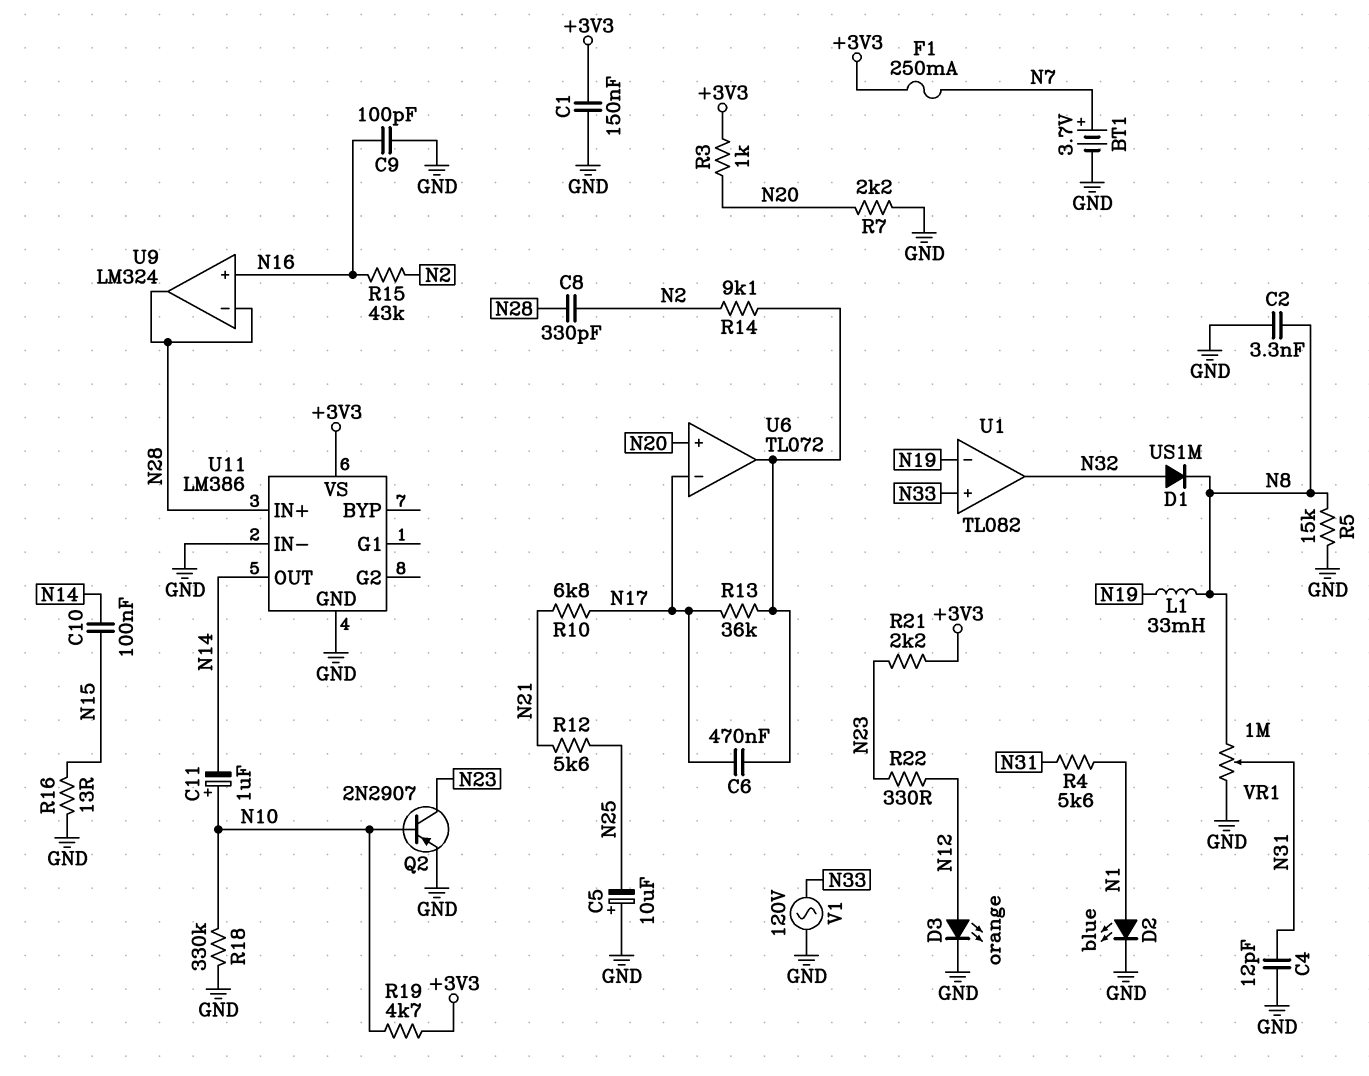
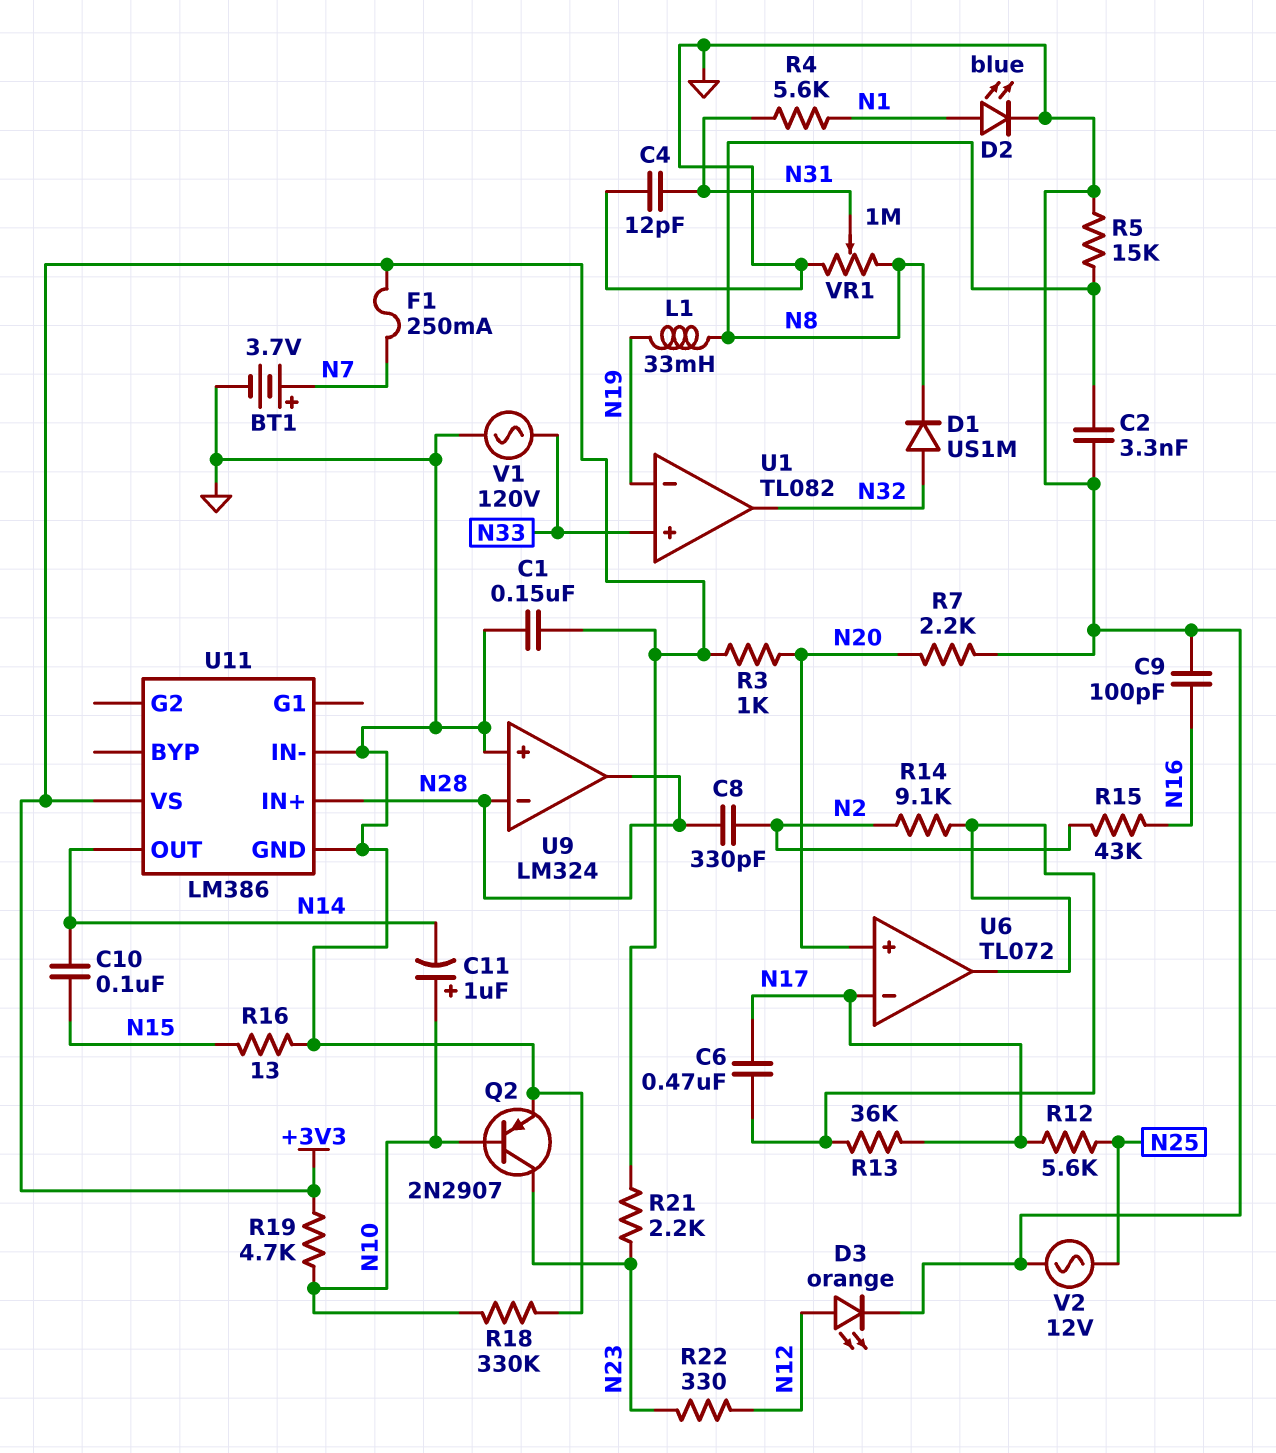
C5: 10uF (plus GND, minus N25) -> none
R10: 6.8k (N17, N21) -> none
R12: 5.6k (N21, N25) -> 5.6k (N17, N25)
U9 pin in+: N16 -> GND
V2: none -> AC 12V (GND, N25)

